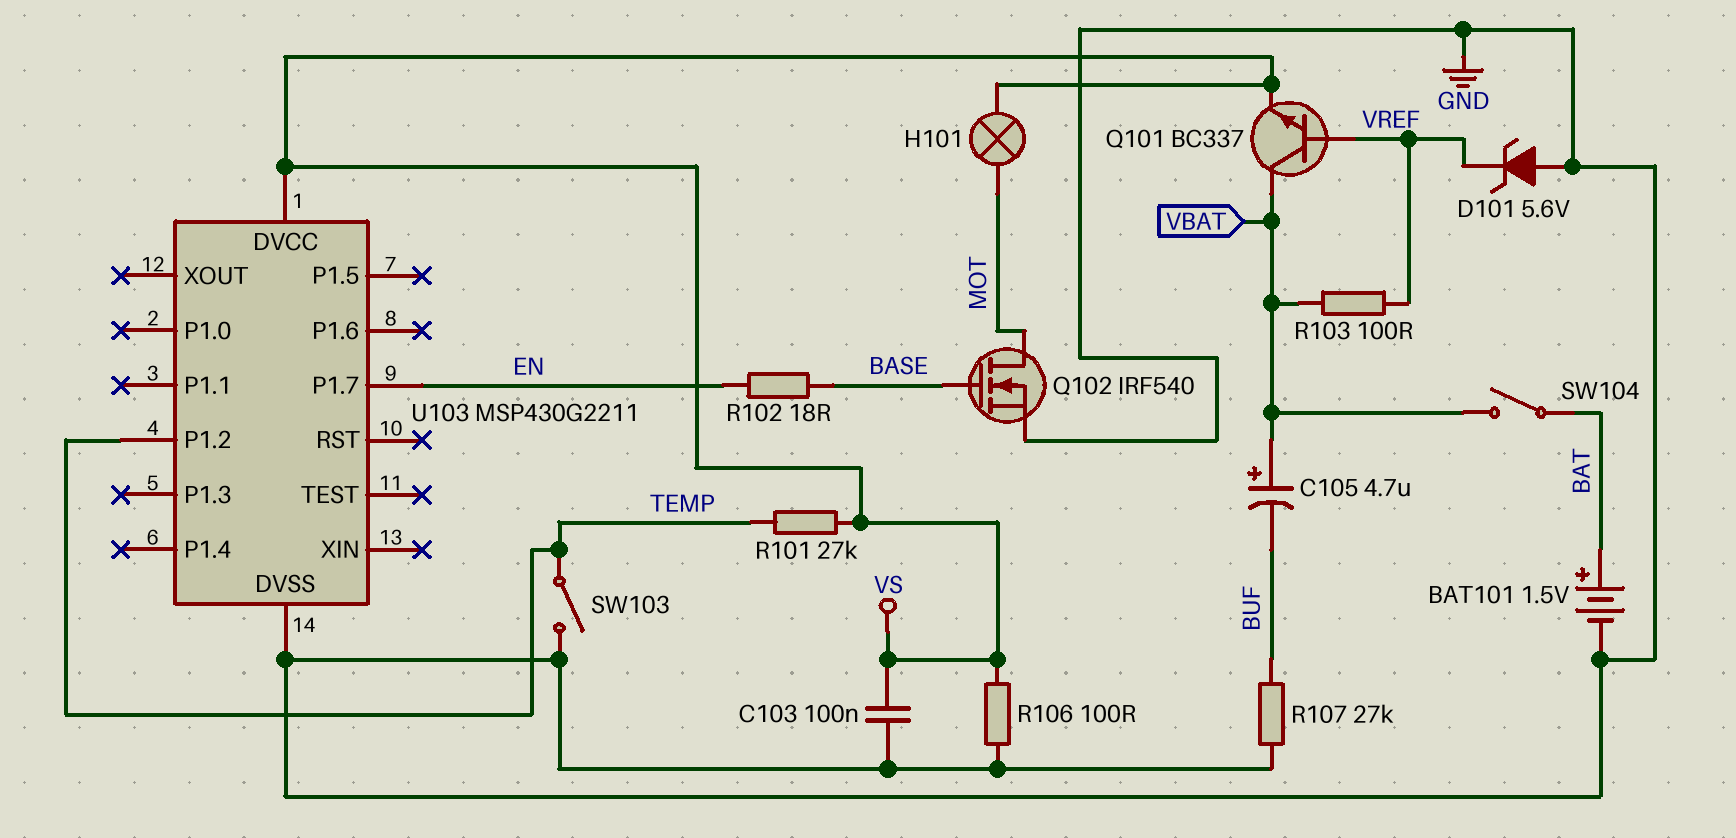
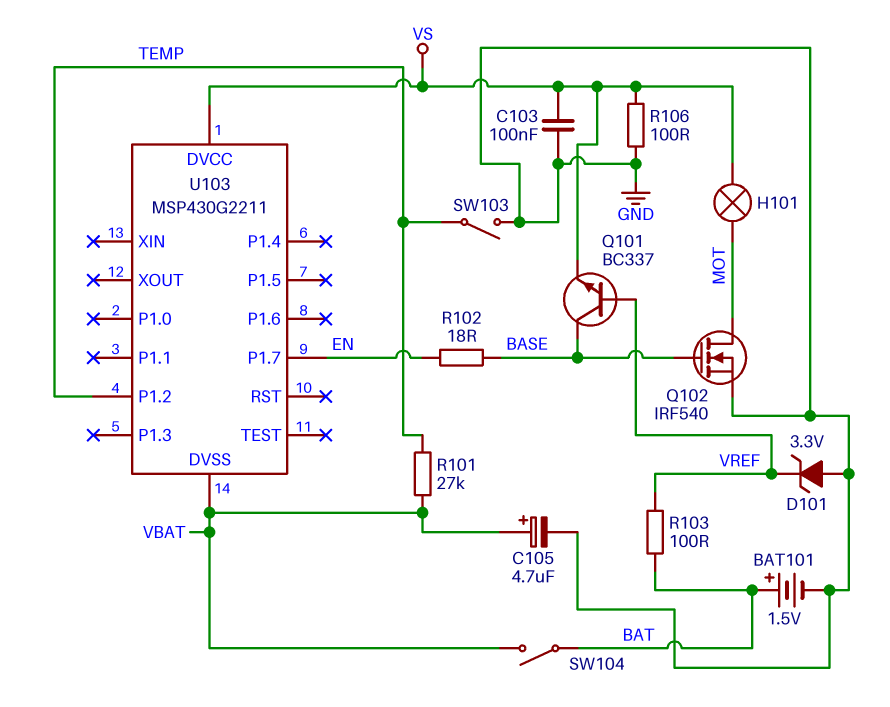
C105: 4.7uF (plus VBAT, minus BUF) -> 4.7uF (plus VBAT, minus GND)
D101: zener 5.6V (A GND, K VREF) -> zener 3.3V (A GND, K VREF)
Q101: NPN BC337 (B VREF, C VBAT, E VS) -> NPN BC337 (B VREF, C BASE, E VS)
R101: 27k (TEMP, VS) -> 27k (TEMP, VBAT)
R103: 100 (VBAT, VREF) -> 100 (BAT, VREF)
R107: 27k (BUF, GND) -> none
U103 pin DVSS: GND -> VBAT

